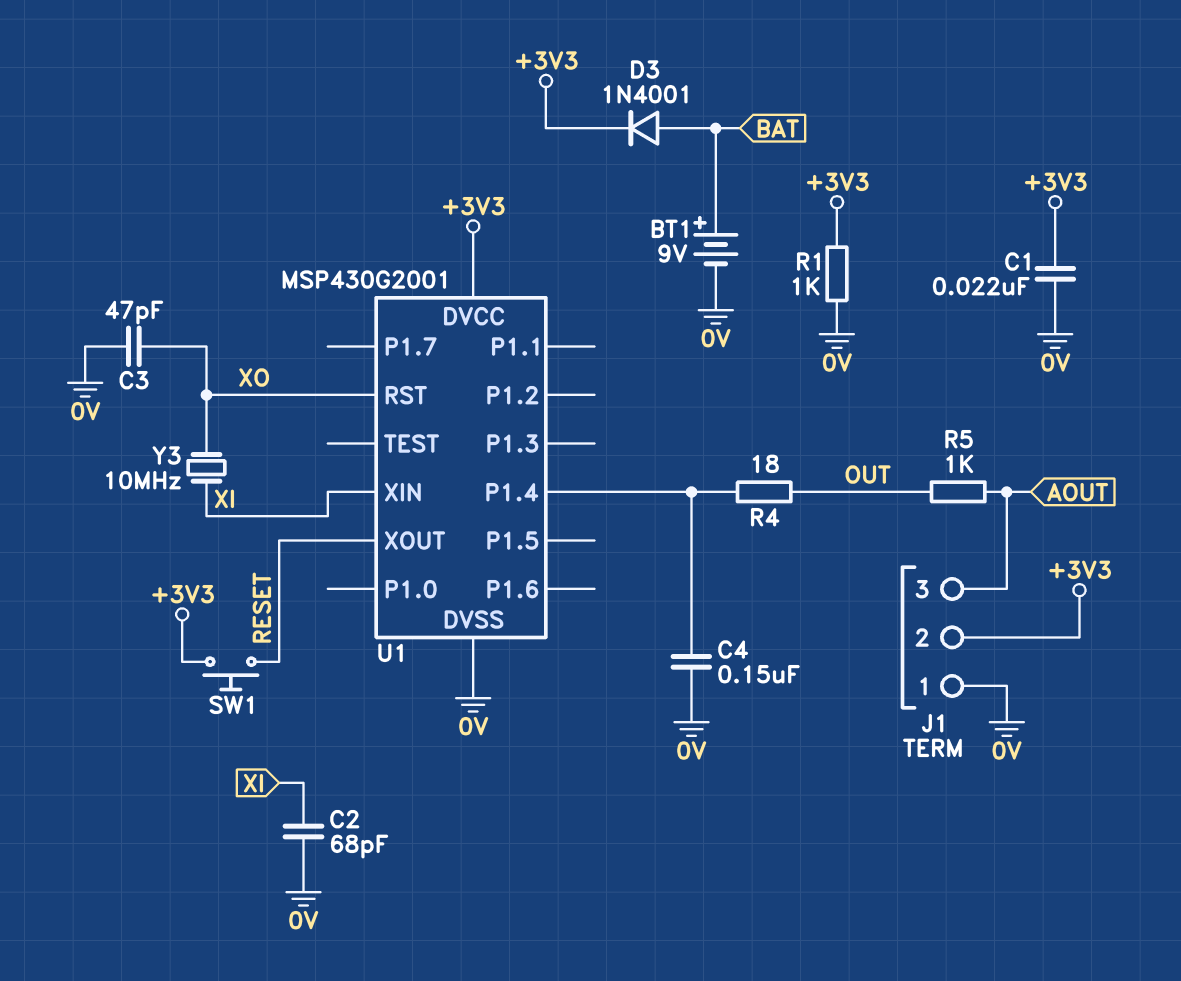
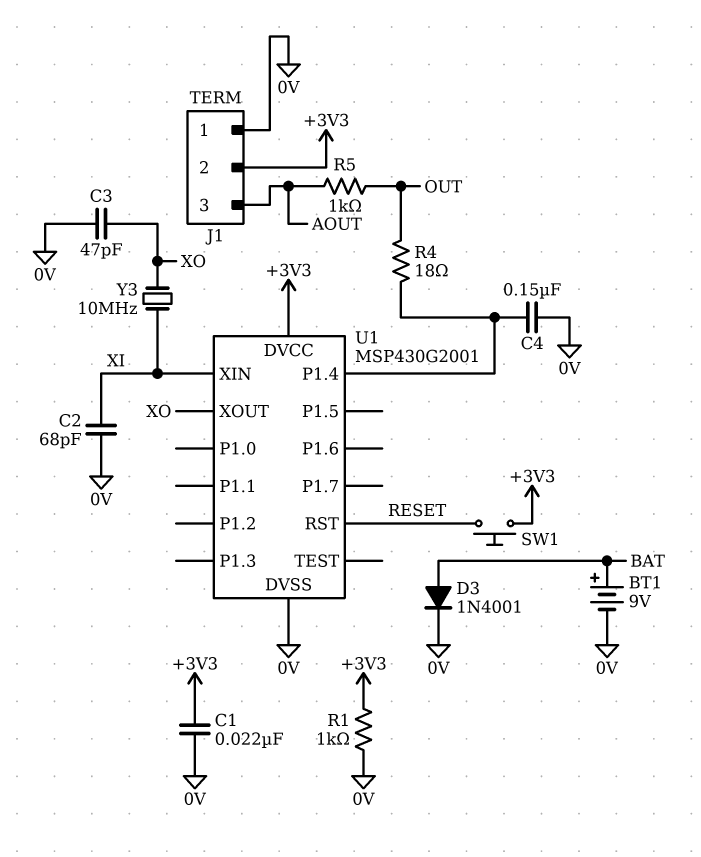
D3: diode 1N4001 (A BAT, K +3V3) -> diode 1N4001 (A BAT, K 0V)
U1 pin RST: XO -> RESET
U1 pin XOUT: RESET -> XO

